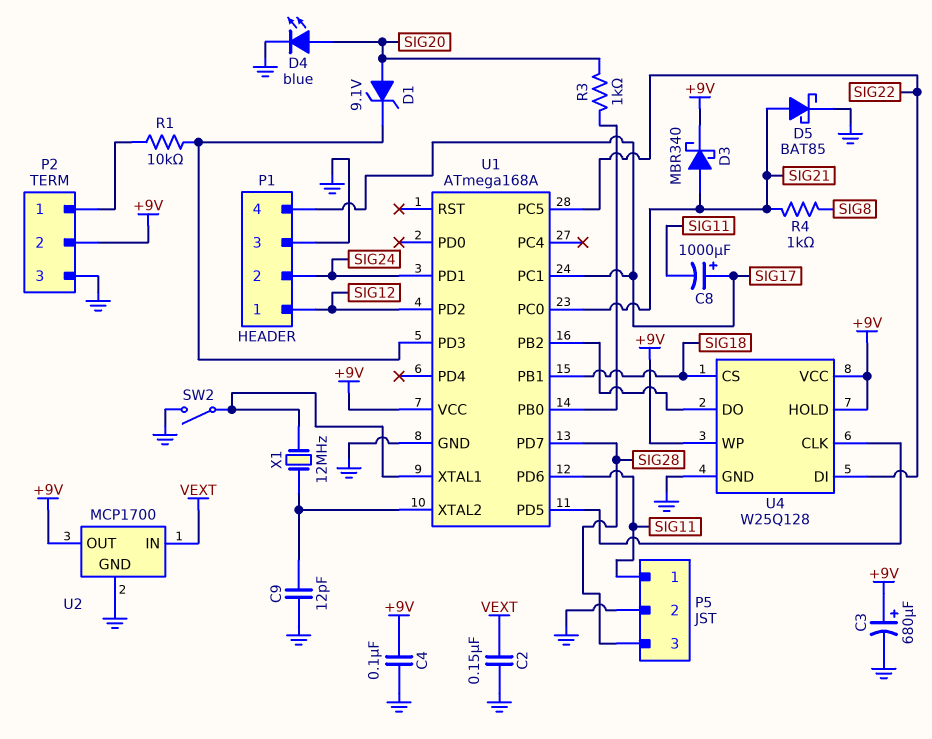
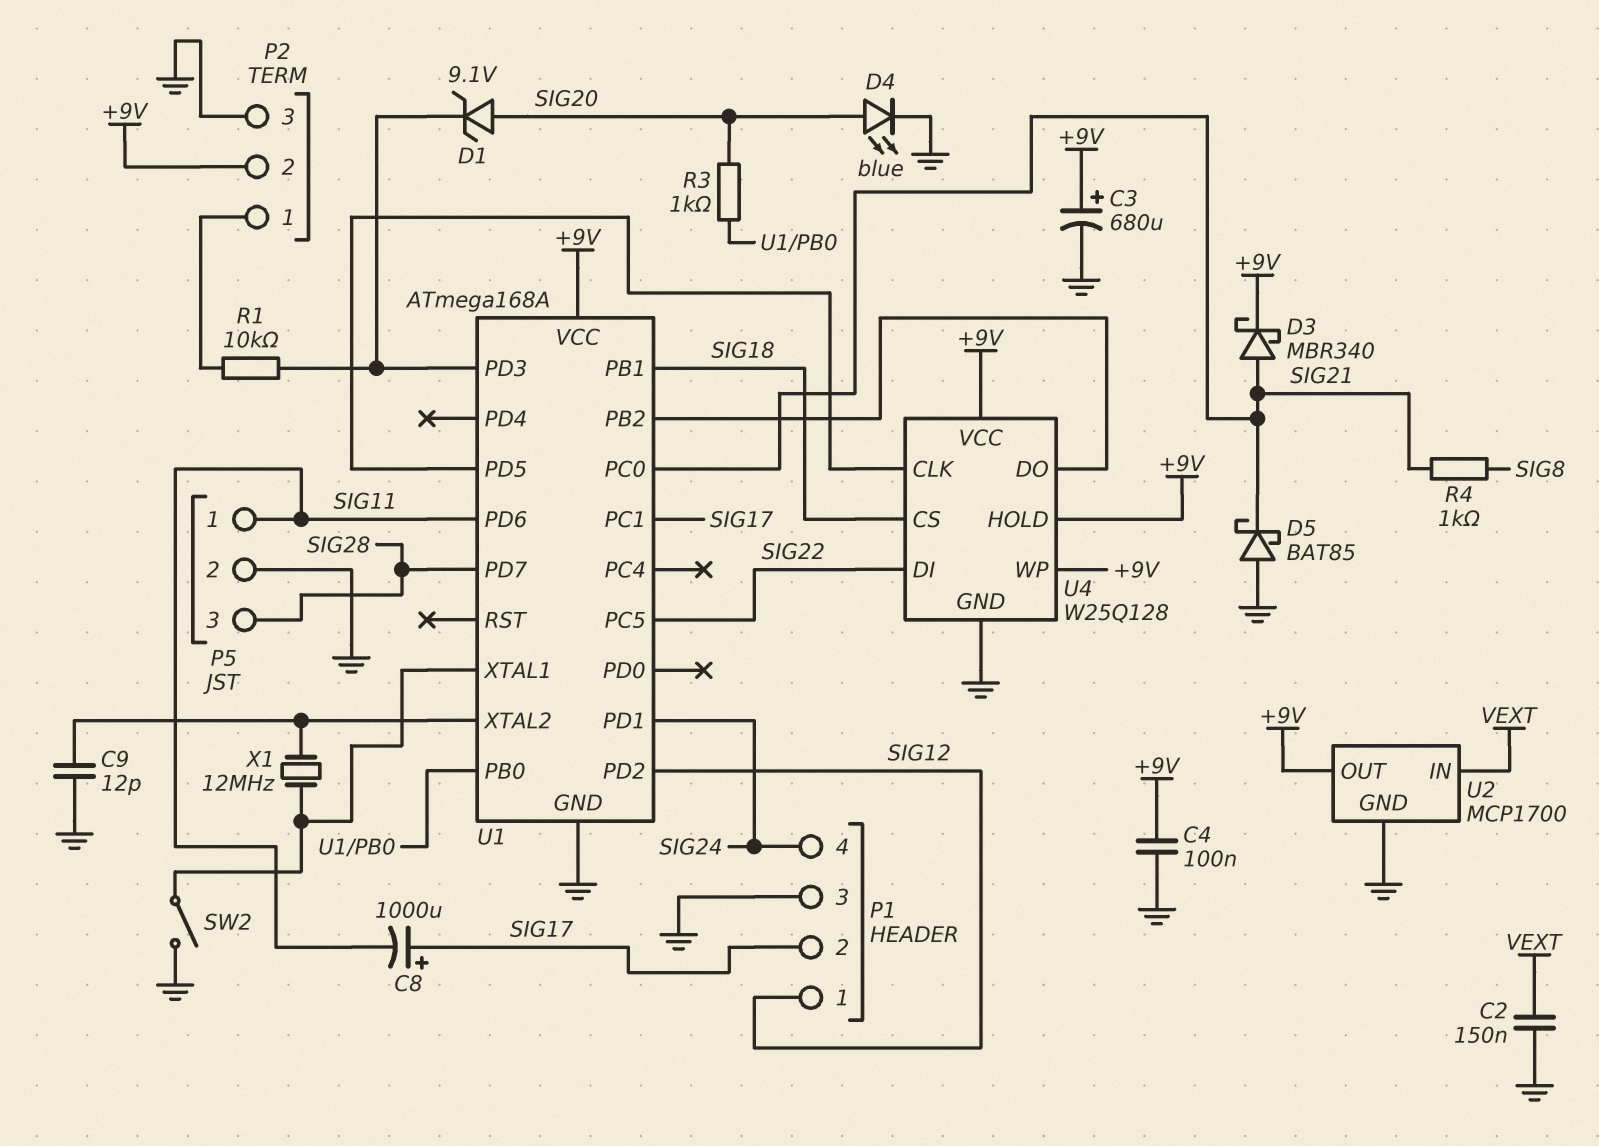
D5: schottky BAT85 (A SIG21, K GND) -> schottky BAT85 (A GND, K SIG21)
P1 pin 2: SIG24 -> SIG17
P1 pin 4: SIG17 -> SIG24

